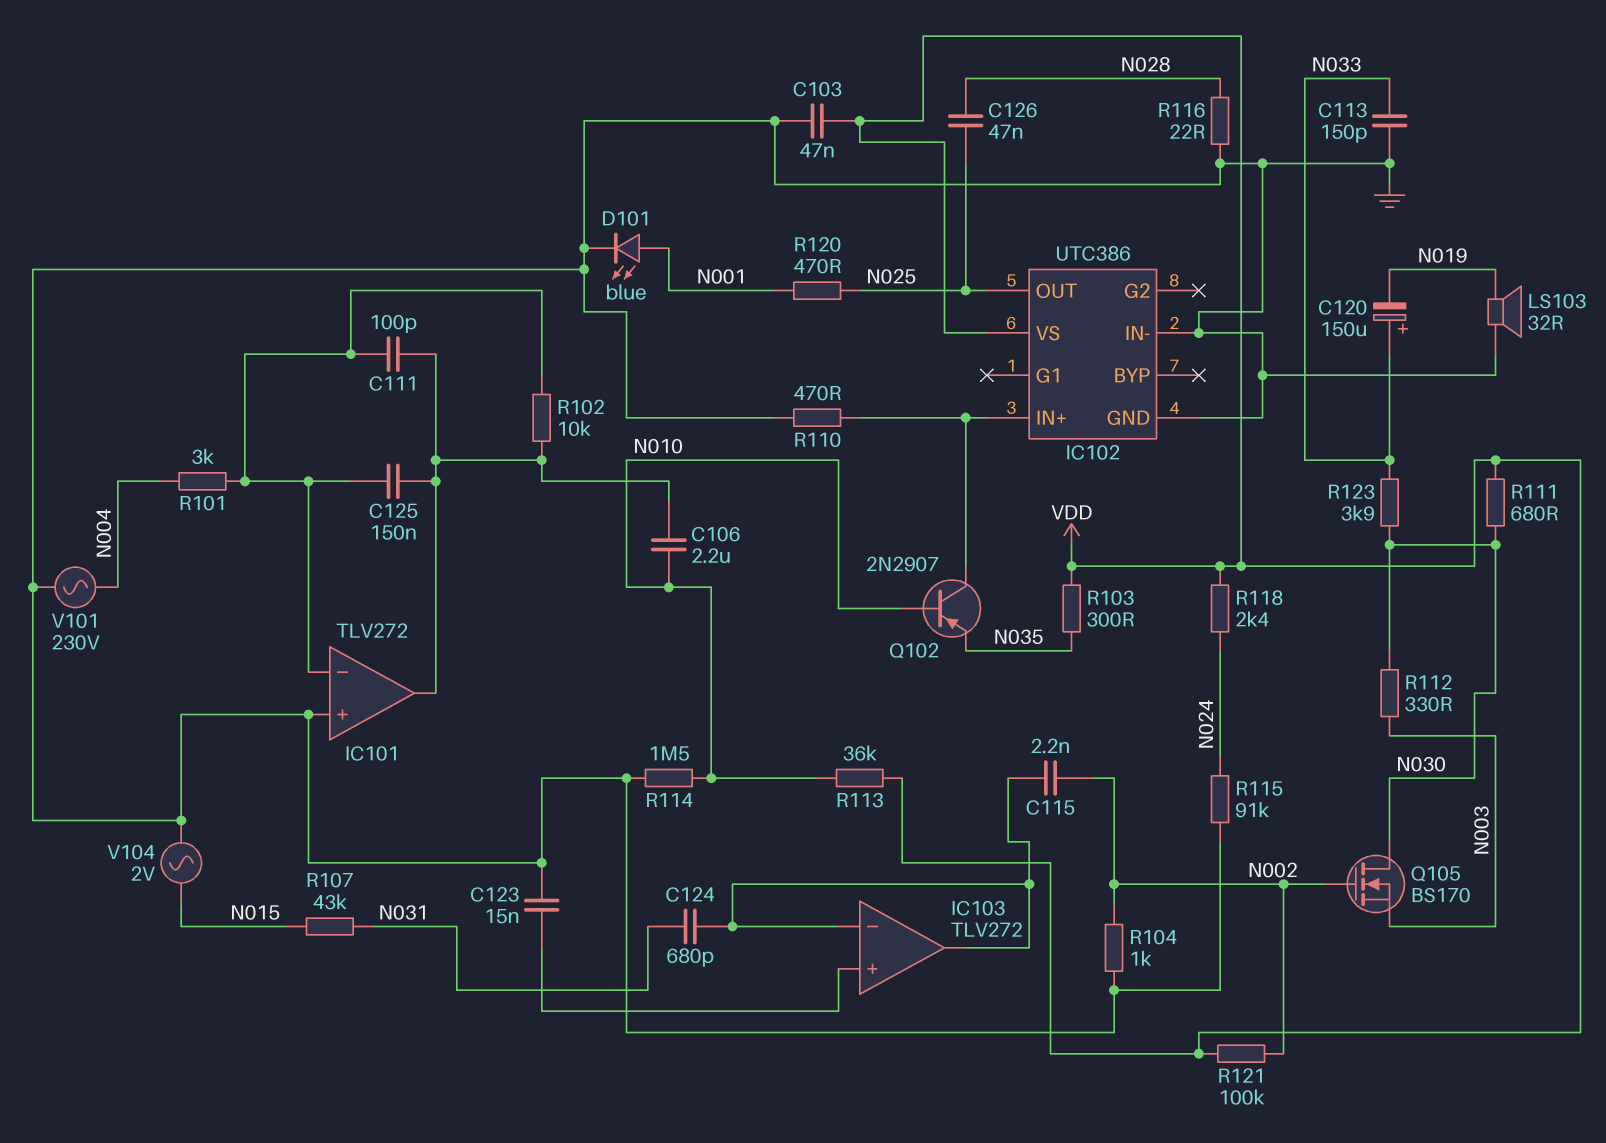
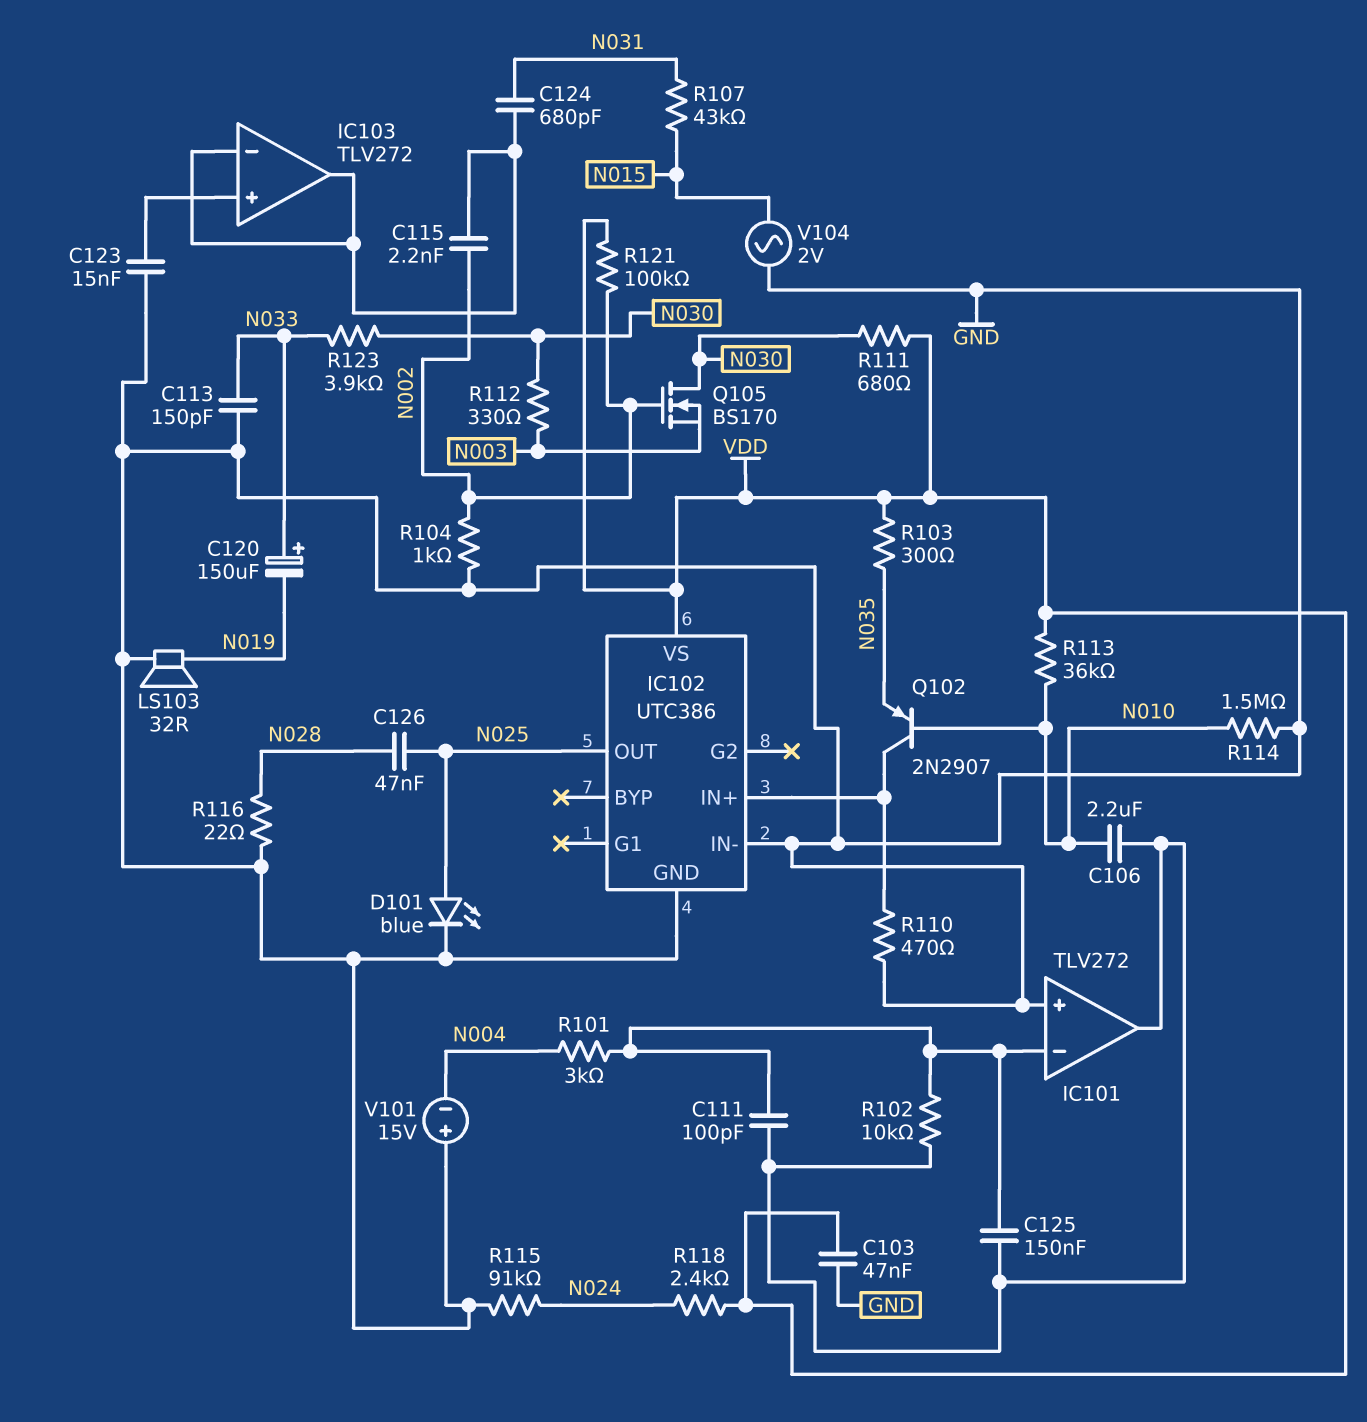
D101: LED blue (A N001, K GND) -> LED blue (A N025, K GND)
R120: 470 (N001, N025) -> none
V101: AC 230V (GND, N004) -> 15V (plus GND, minus N004)

